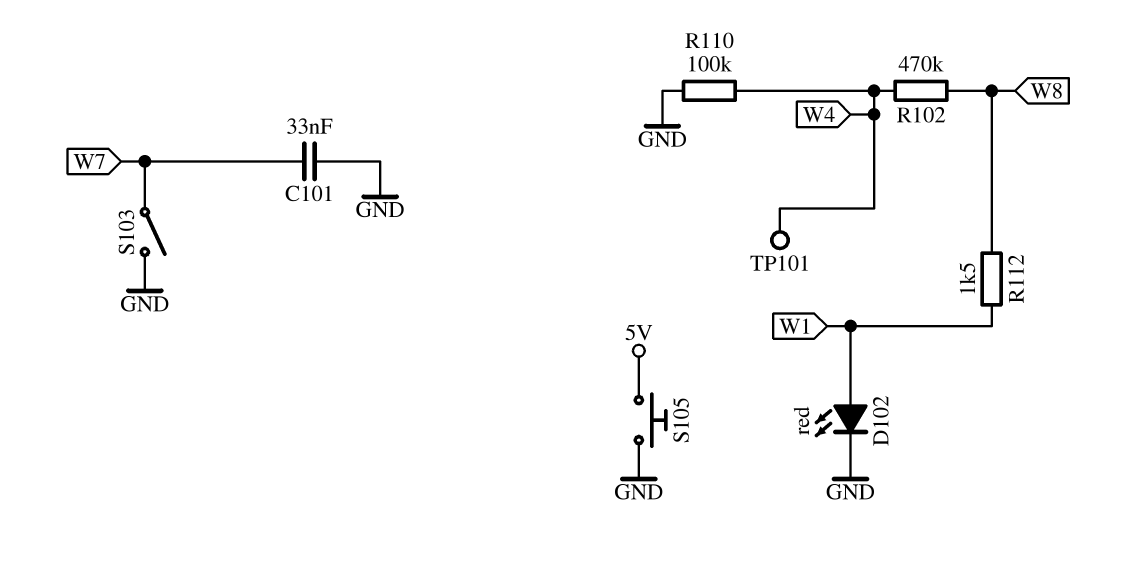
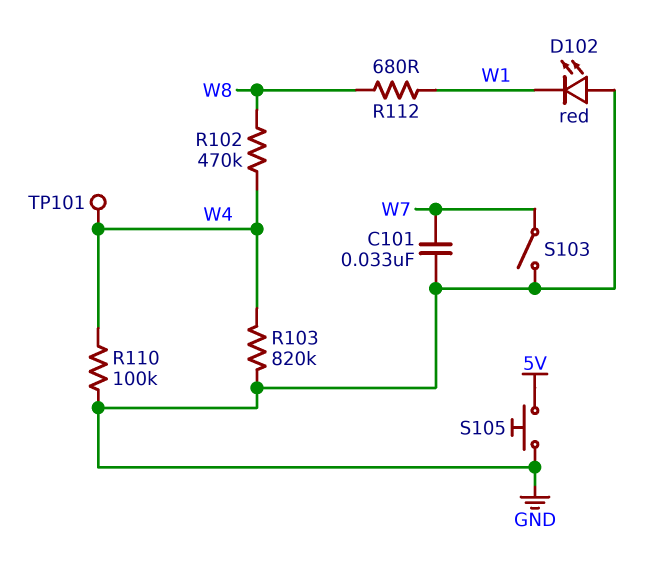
D102: LED red (A W1, K GND) -> LED red (A GND, K W1)
R103: none -> 820k (GND, W4)
R112: 1.5k (W1, W8) -> 680 (W1, W8)

